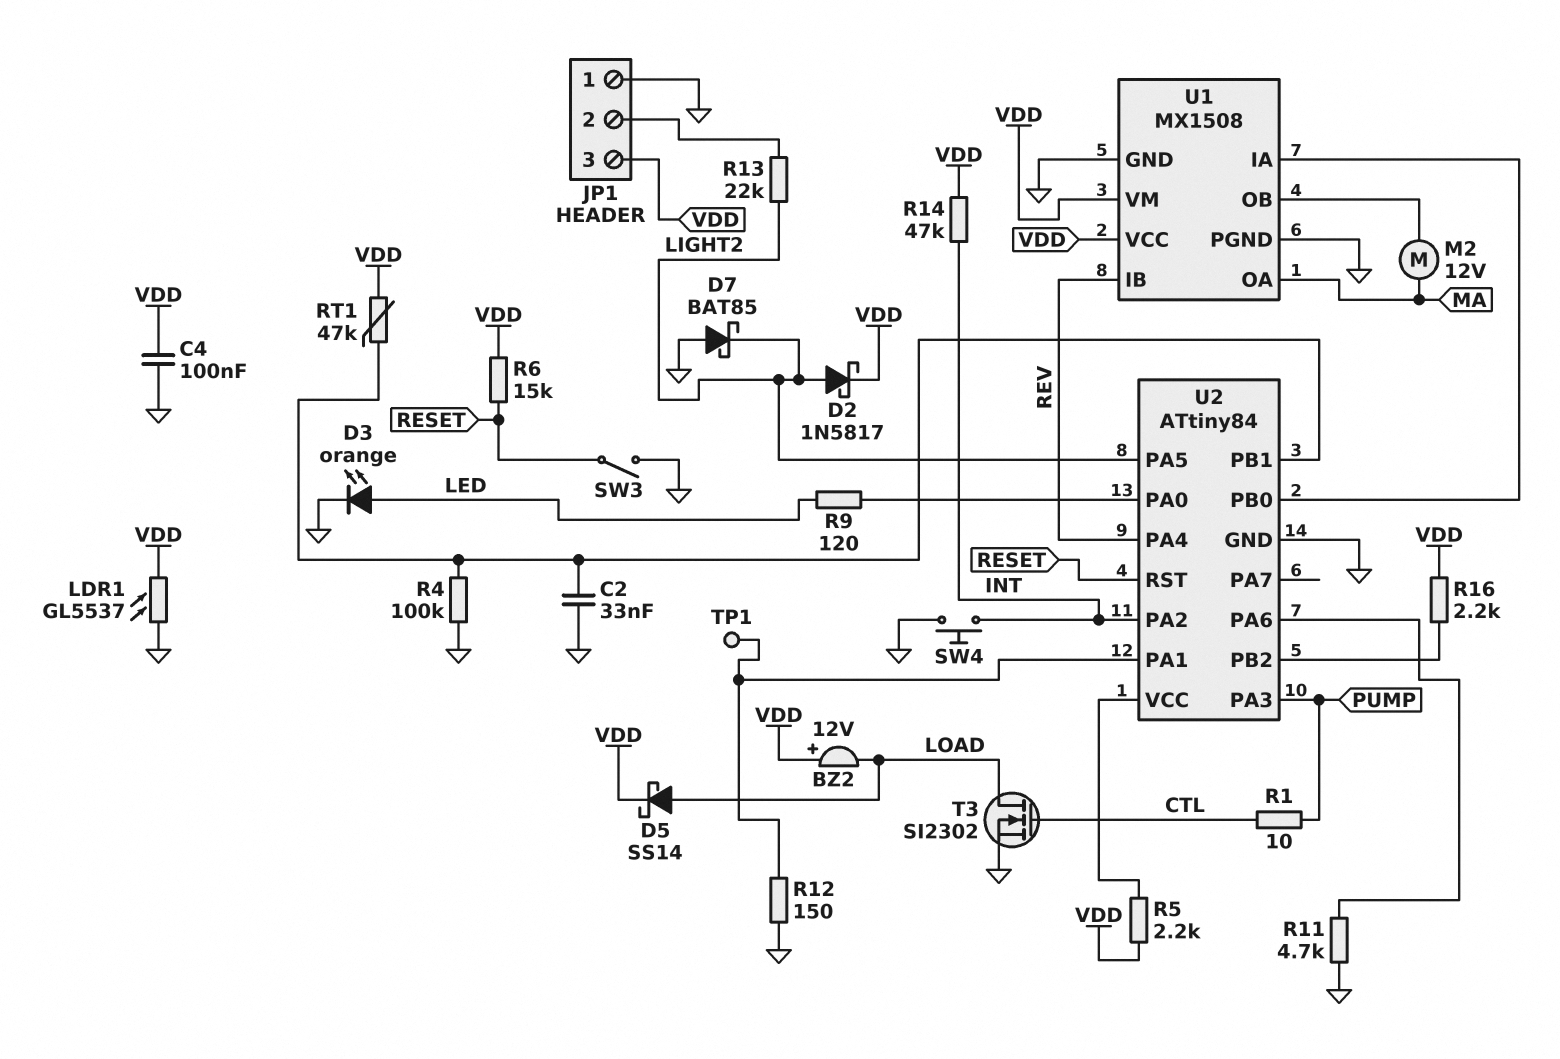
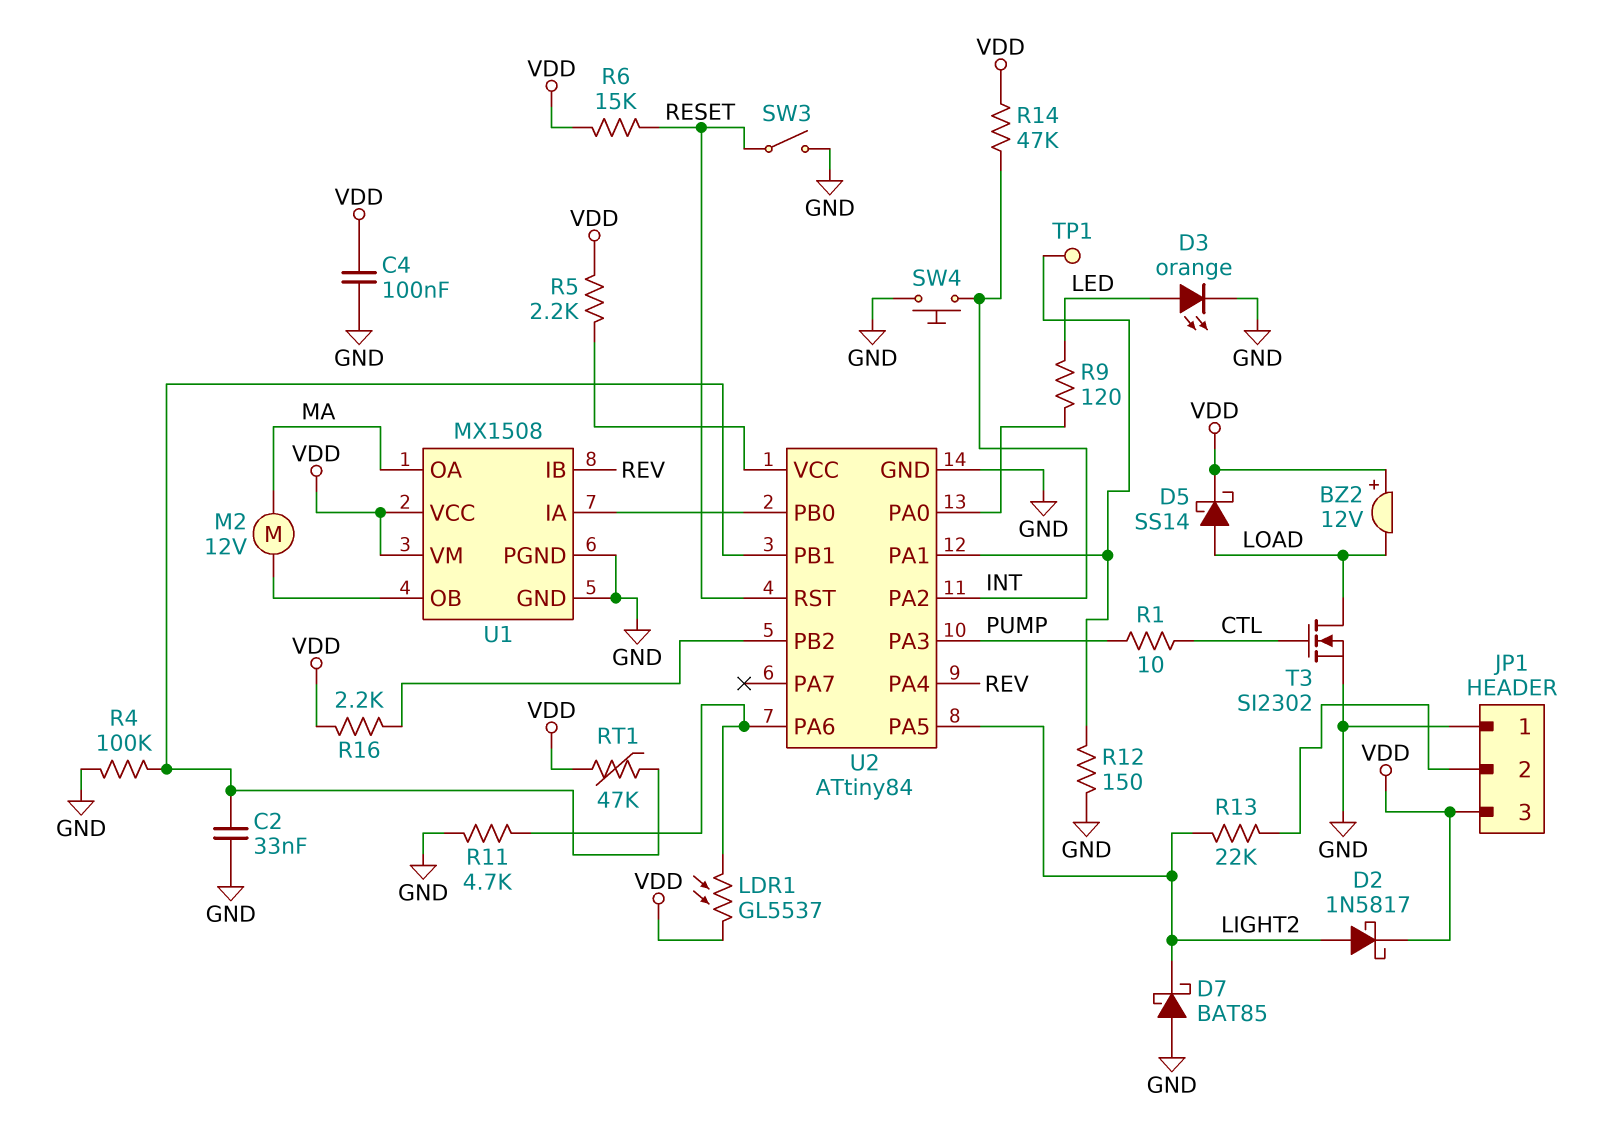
LDR1: GL5537 (GND, VDD) -> GL5537 (U2/PA6, VDD)

